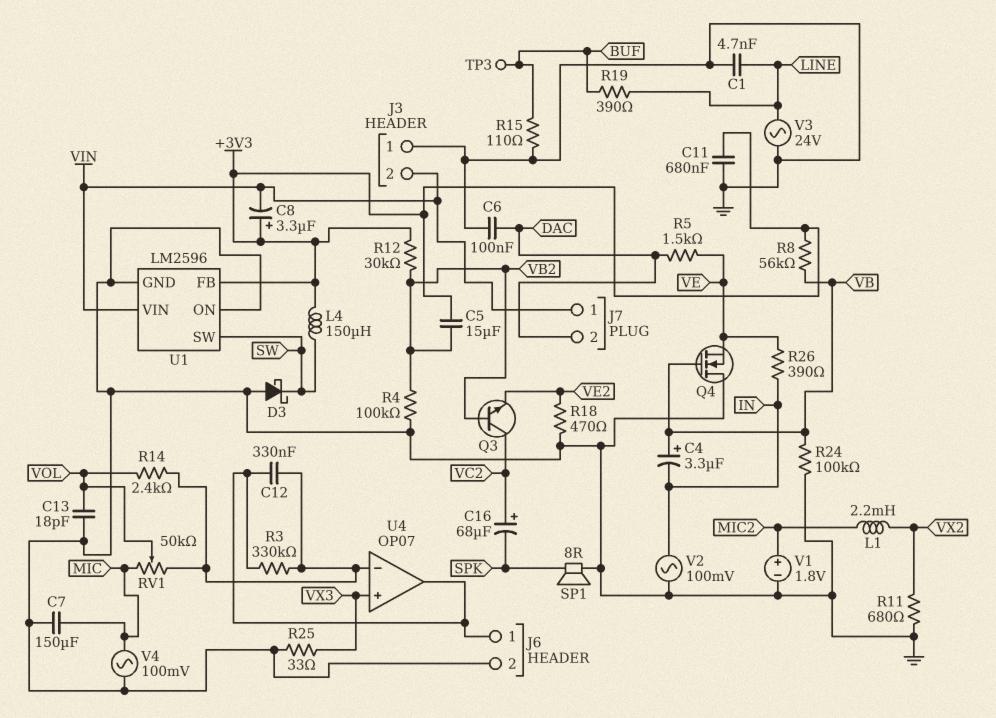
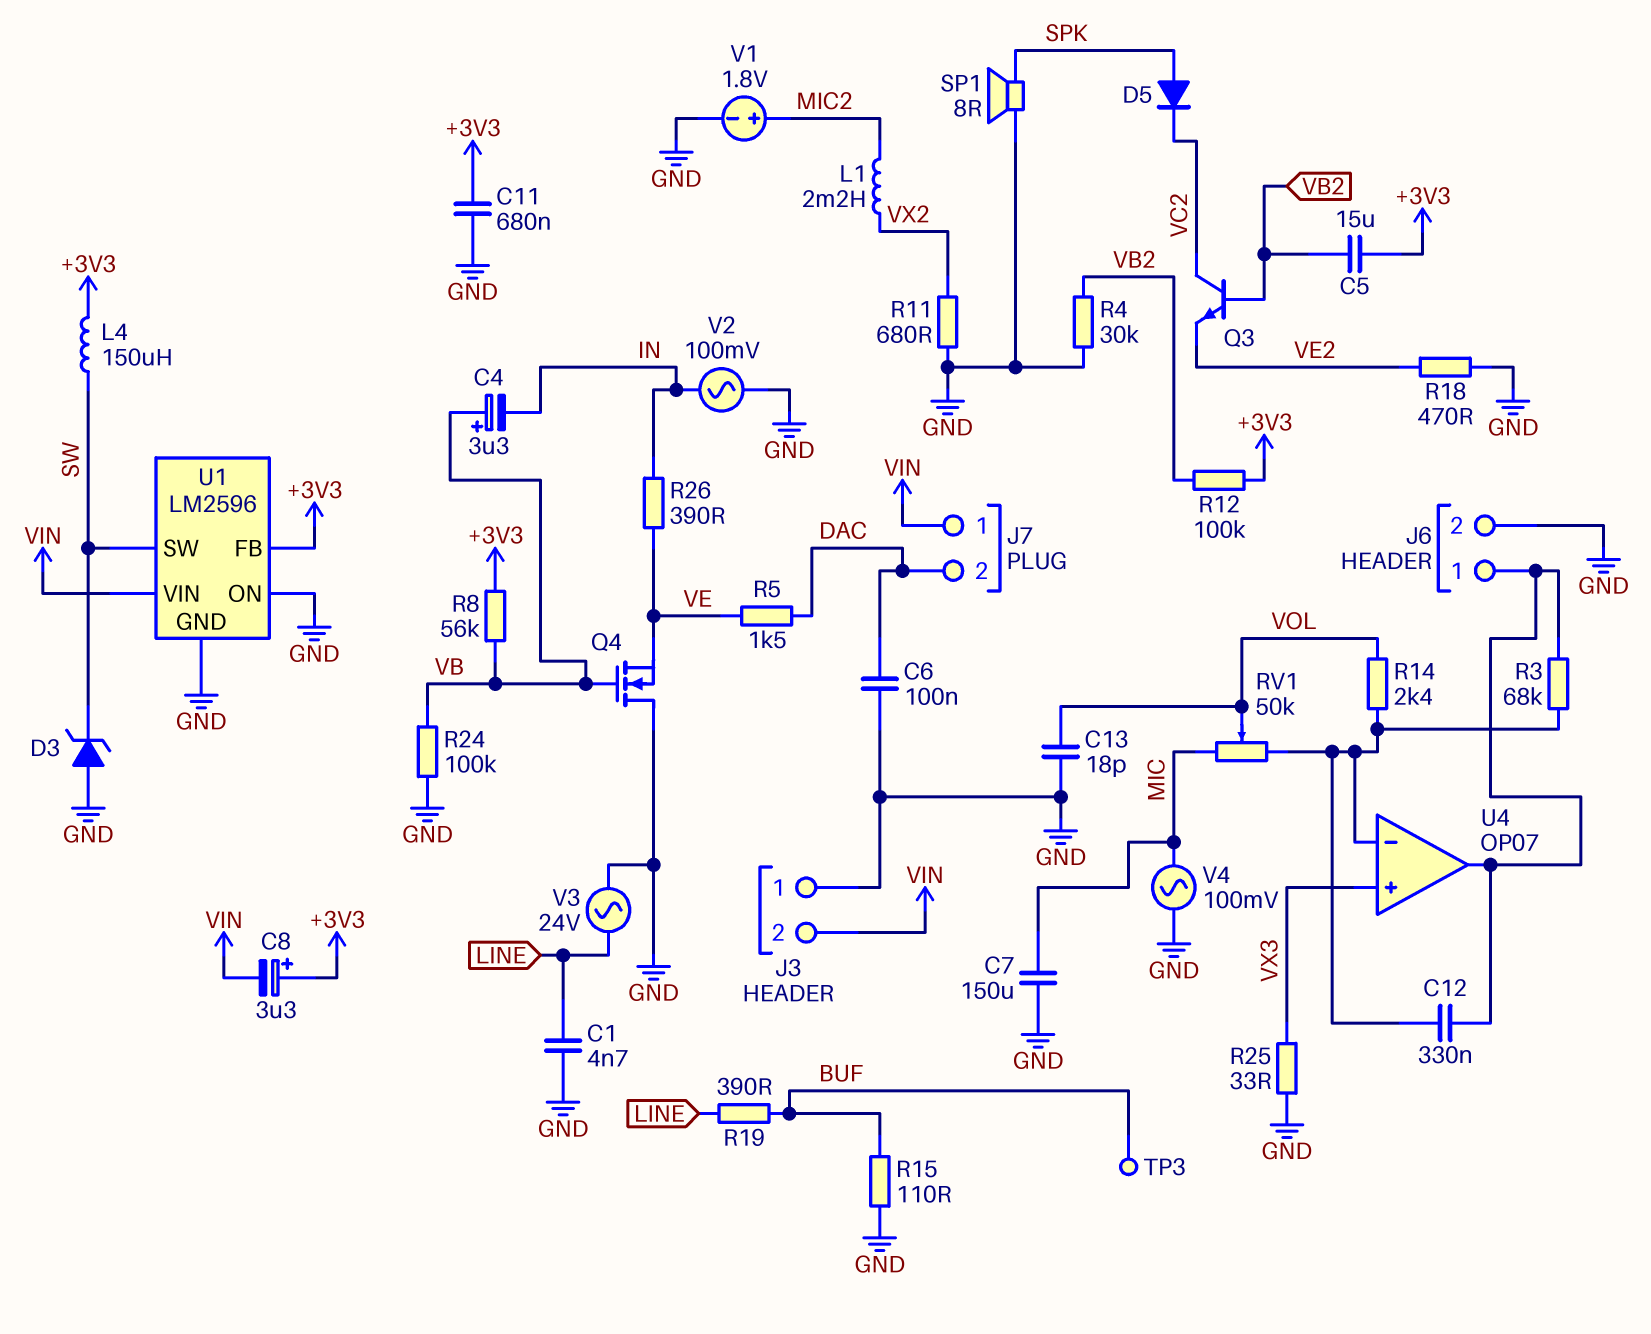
C16: 68uF (plus VC2, minus SPK) -> none
D3: schottky (A GND, K SW) -> zener (A GND, K SW)
D5: none -> diode (A SPK, K VC2)
R3: 330k (J6/1, U4/in-) -> 68k (J6/1, U4/in-)
R4: 100k (GND, VB2) -> 30k (GND, VB2)
R12: 30k (+3V3, VB2) -> 100k (+3V3, VB2)

